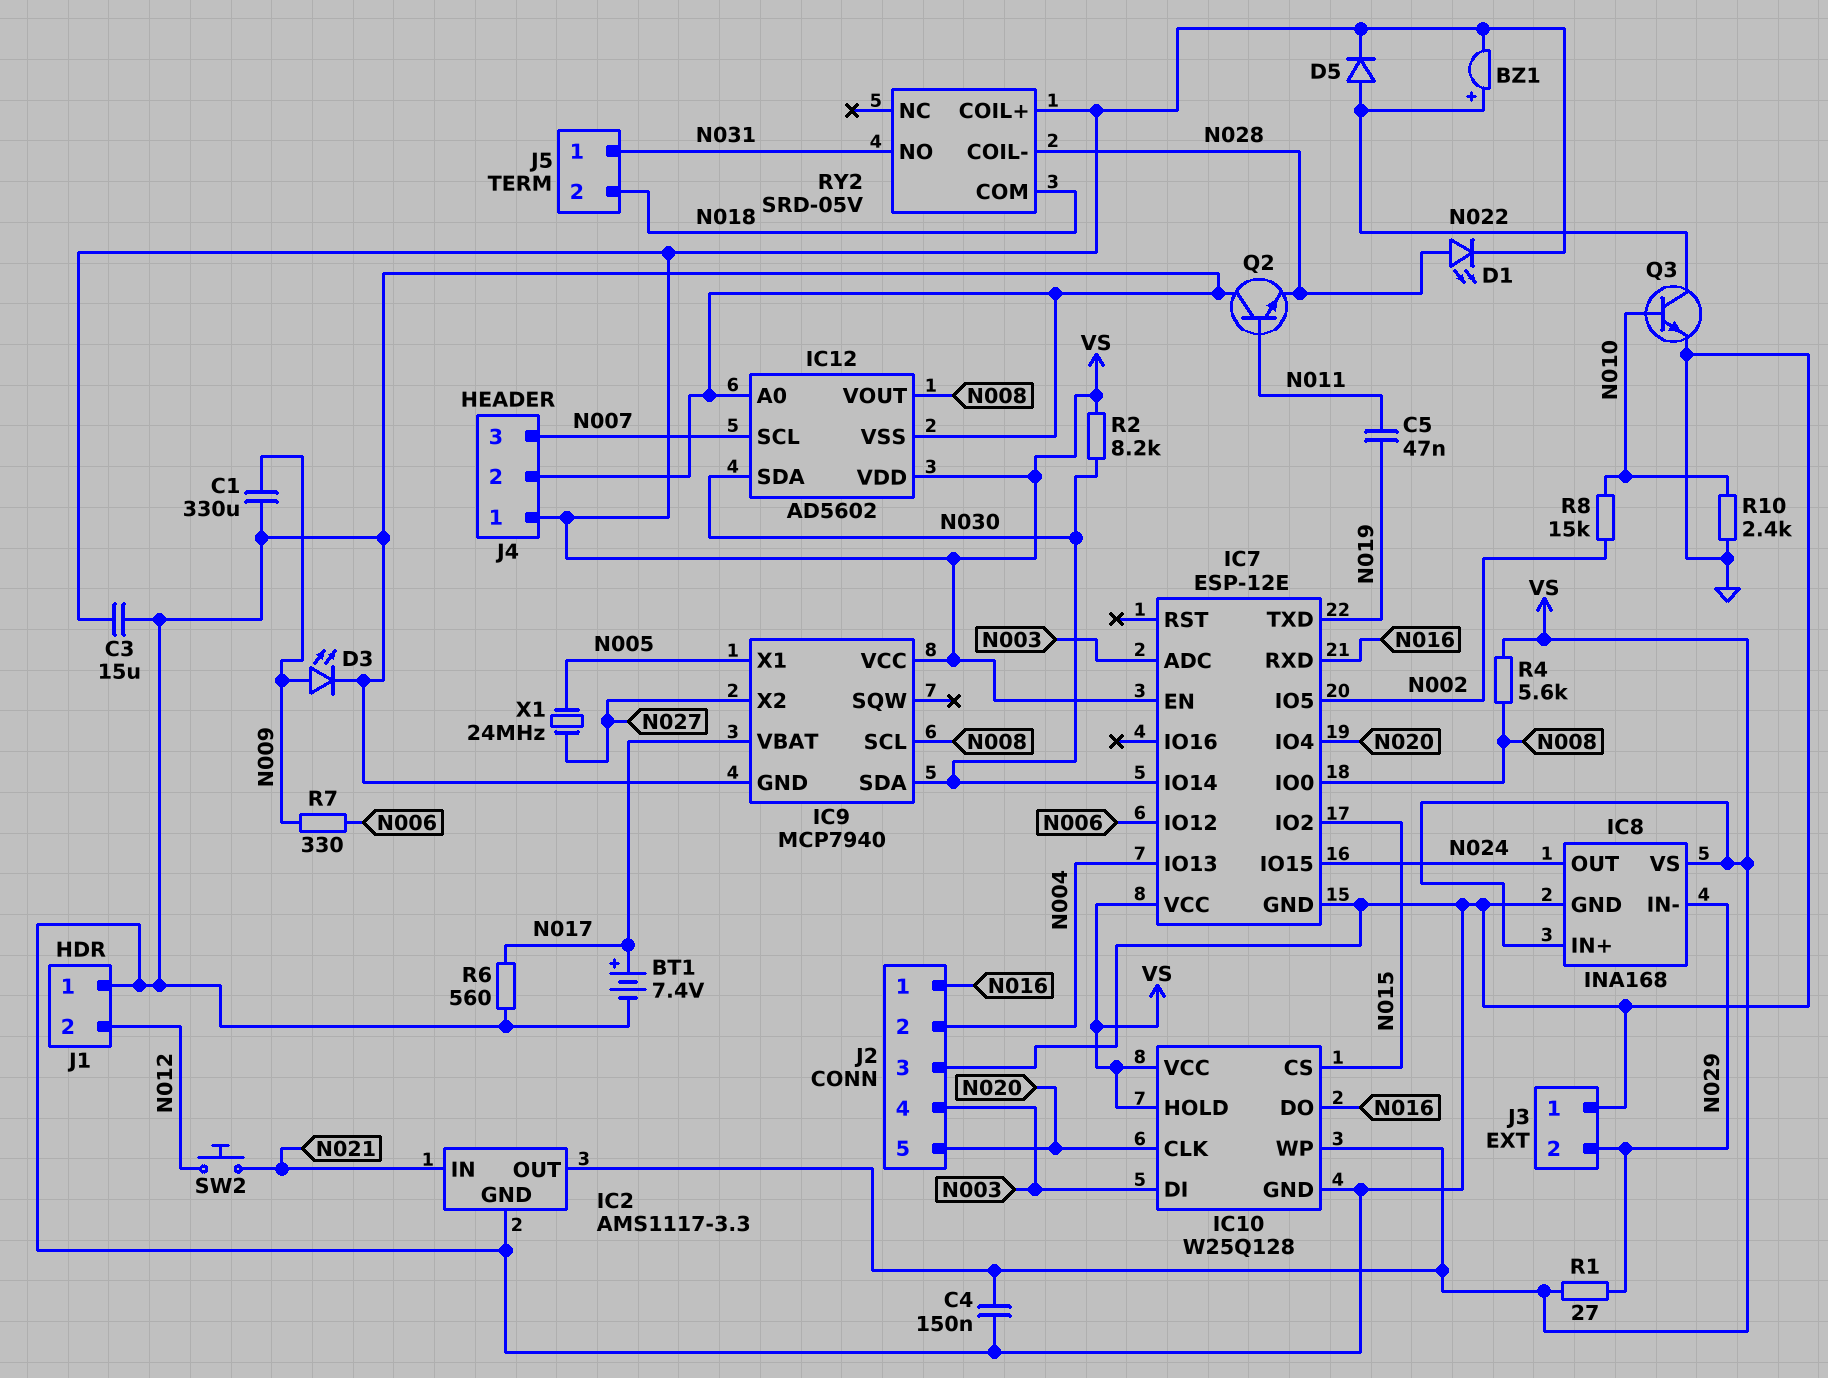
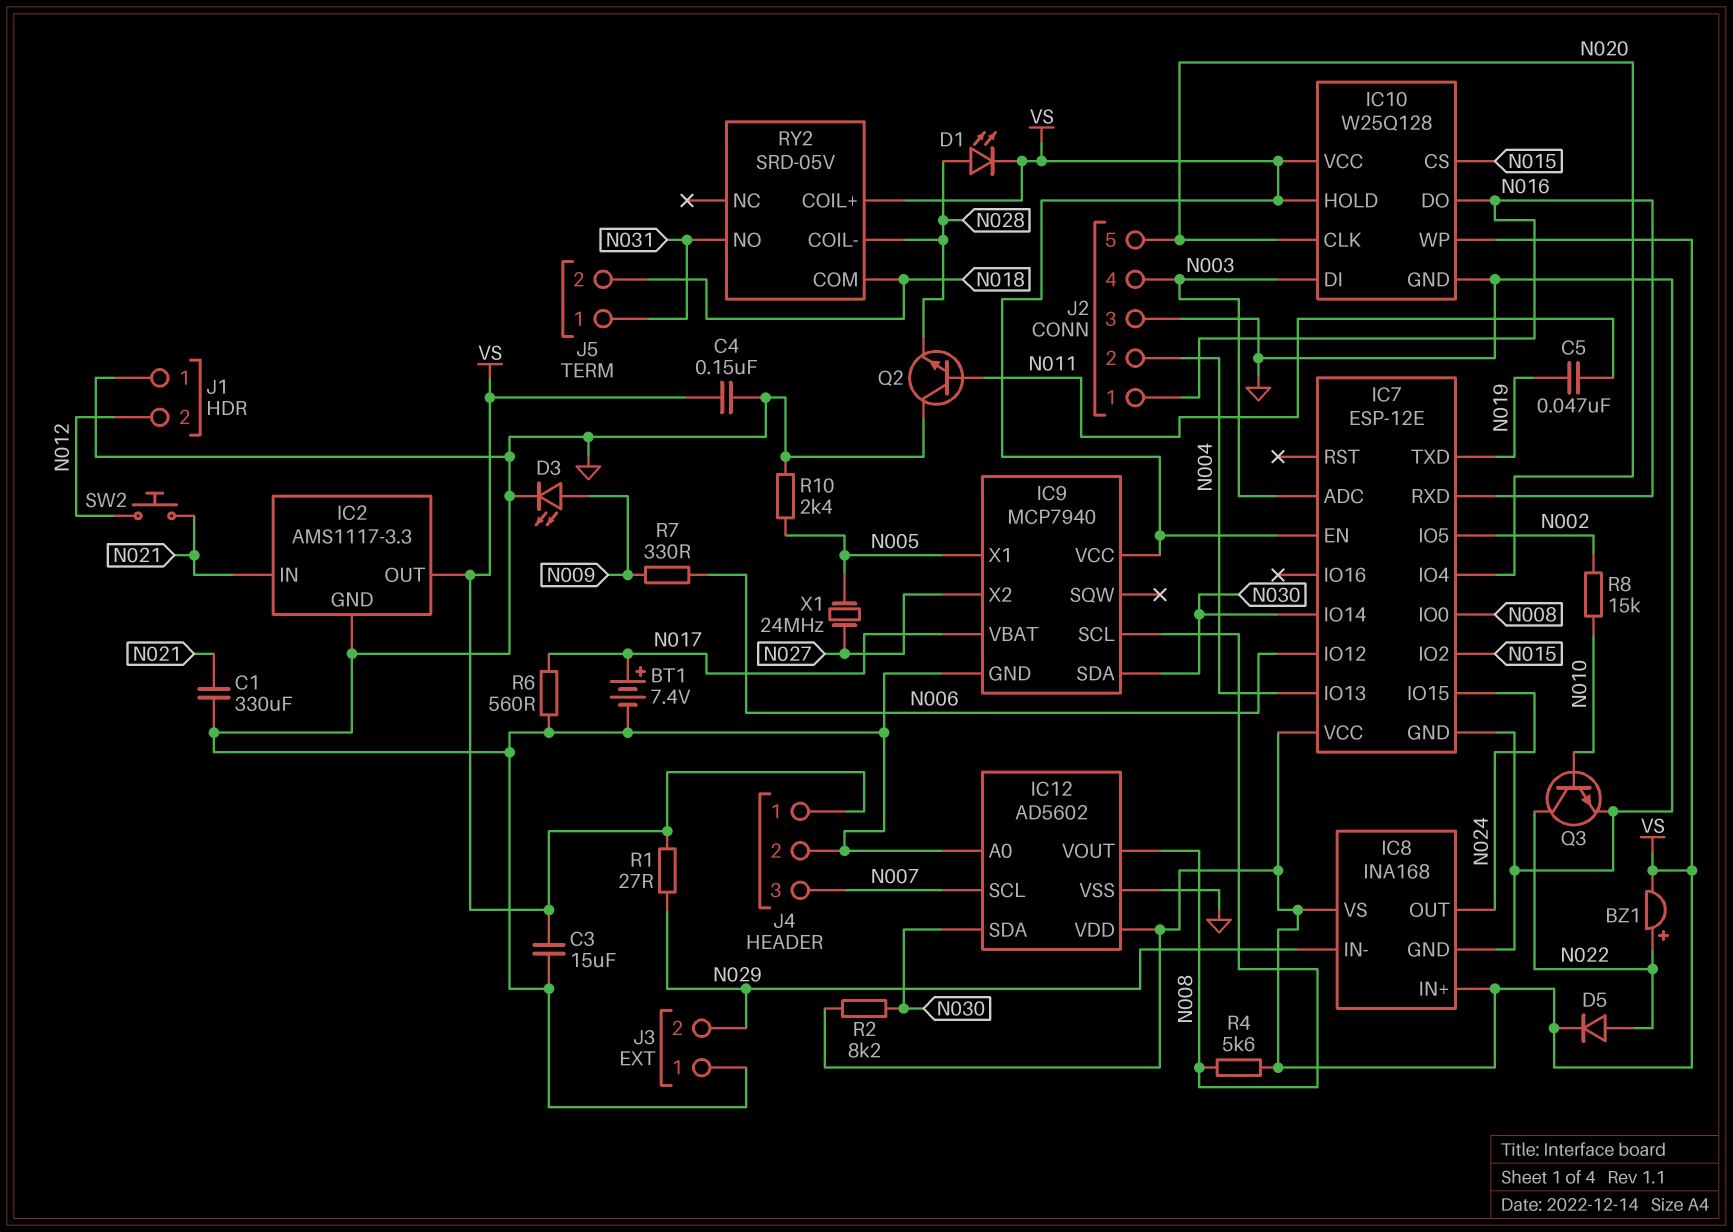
C1: 330uF (GND, N009) -> 330uF (GND, N021)
R10: 2.4k (GND, N010) -> 2.4k (GND, N005)

